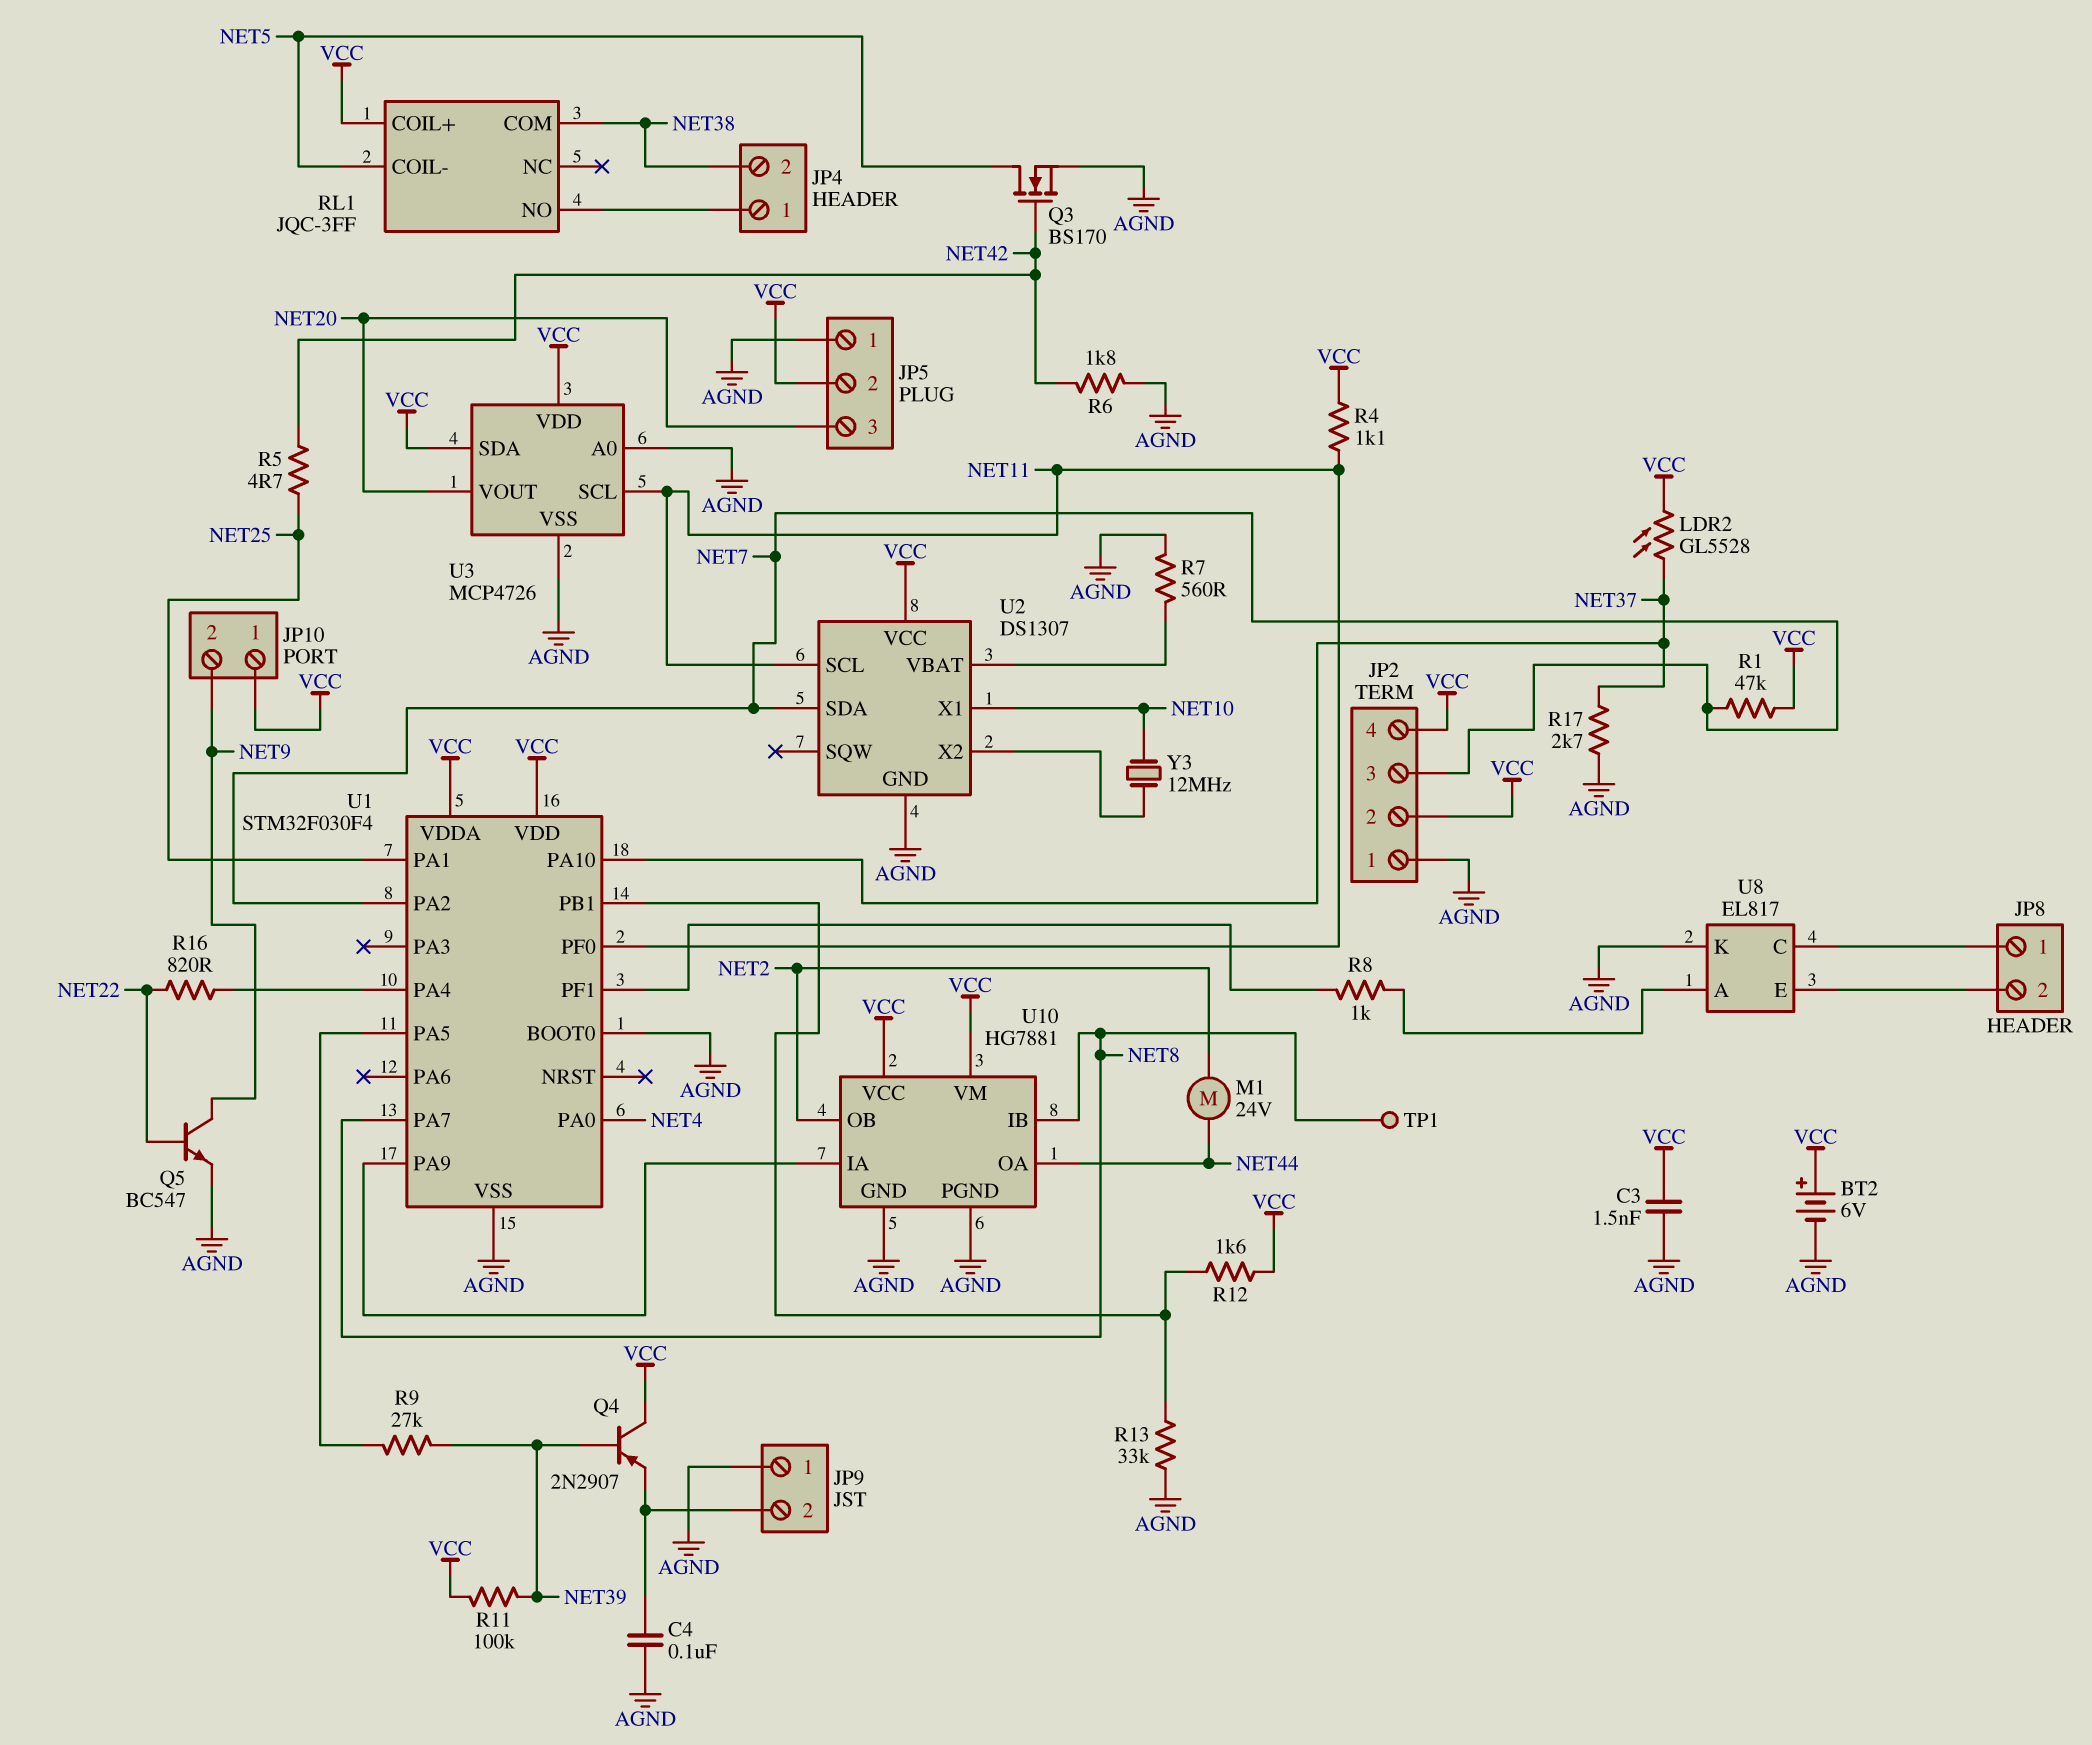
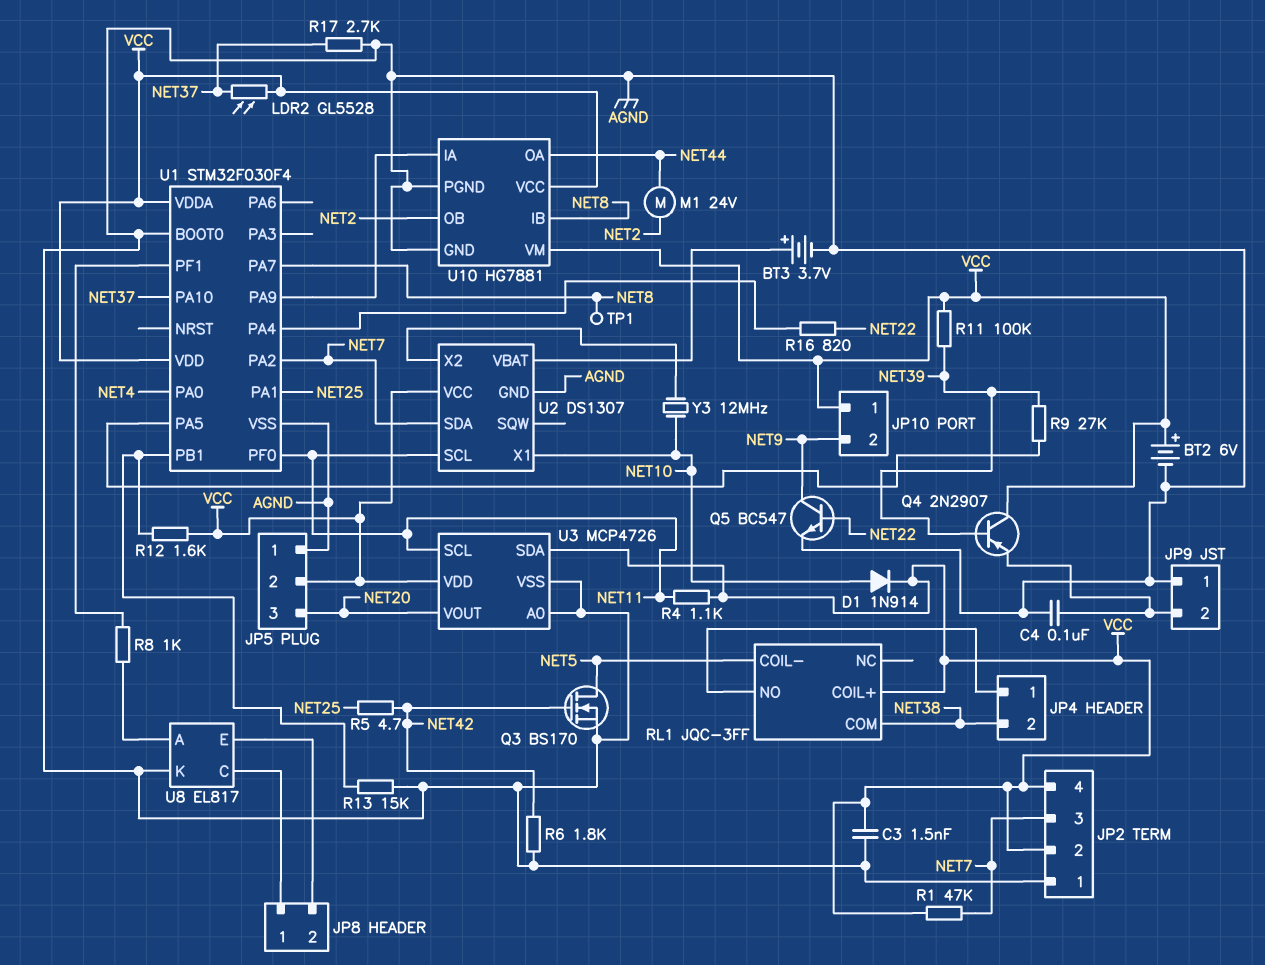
BT3: none -> 3.7V (plus U2/VBAT, minus AGND)
D1: none -> diode 1N914 (A NET10, K VCC)
R7: 560 (AGND, U2/VBAT) -> none
R13: 33k (AGND, U1/PB1) -> 15k (AGND, U1/PB1)

